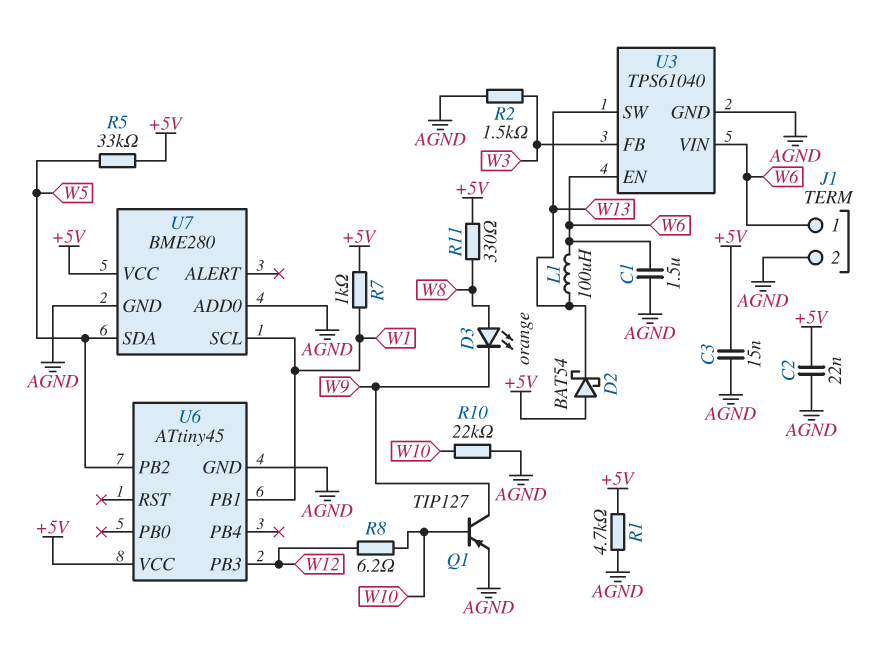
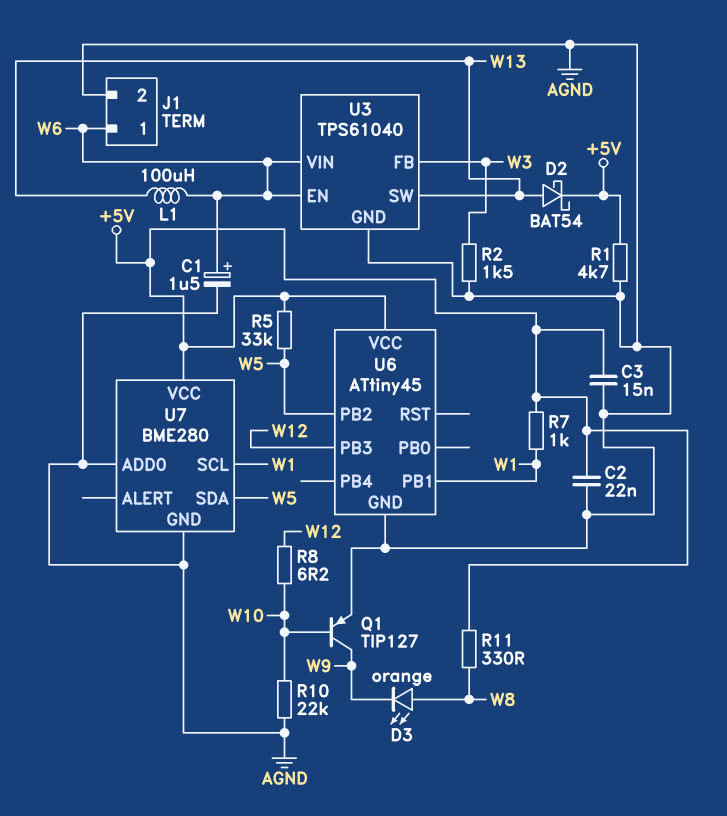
C1: 1.5uF (AGND, W6) -> 1.5uF (plus W6, minus AGND)
D2: schottky BAT54 (A +5V, K W13) -> schottky BAT54 (A W13, K +5V)

